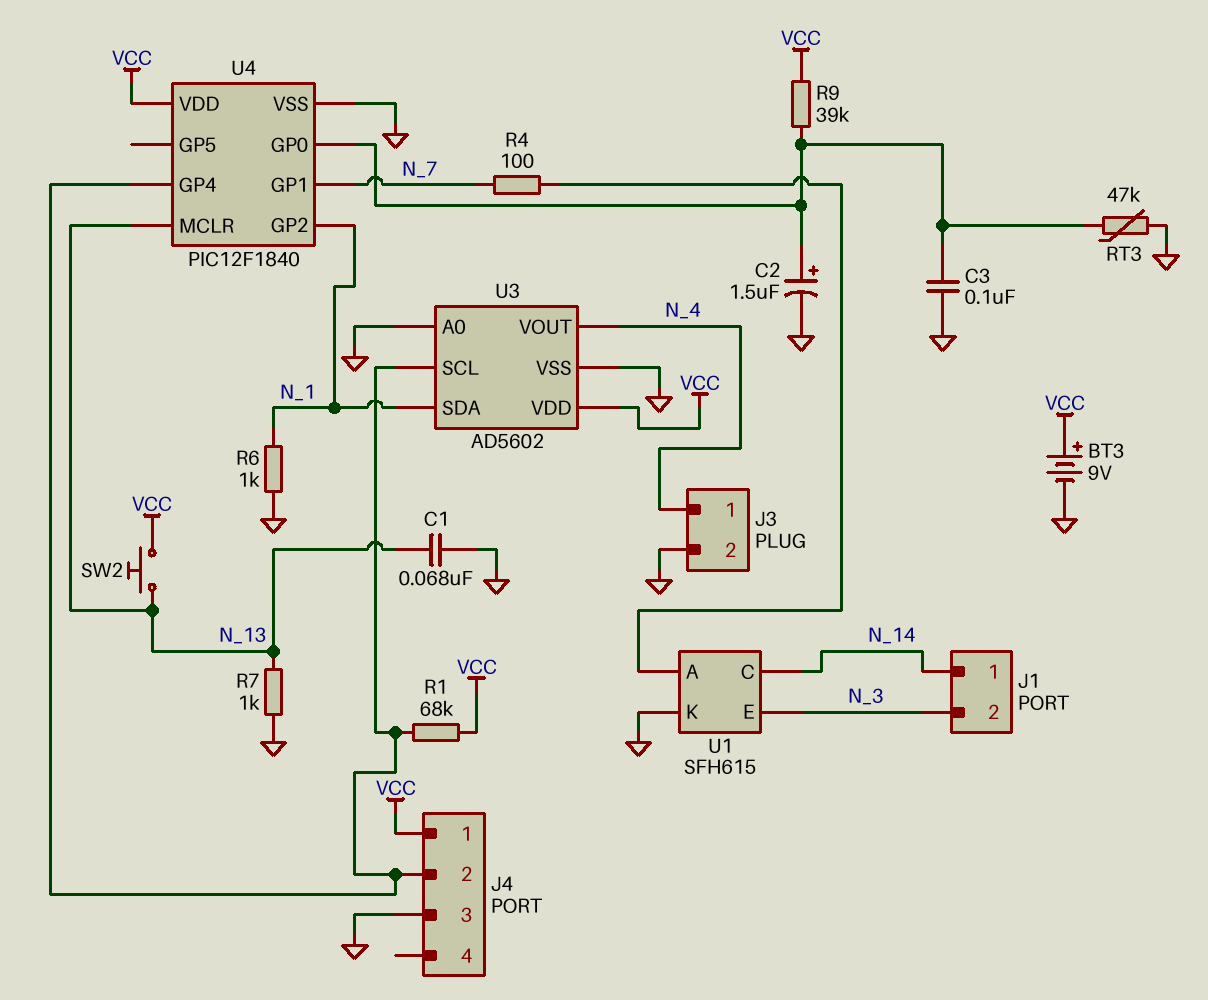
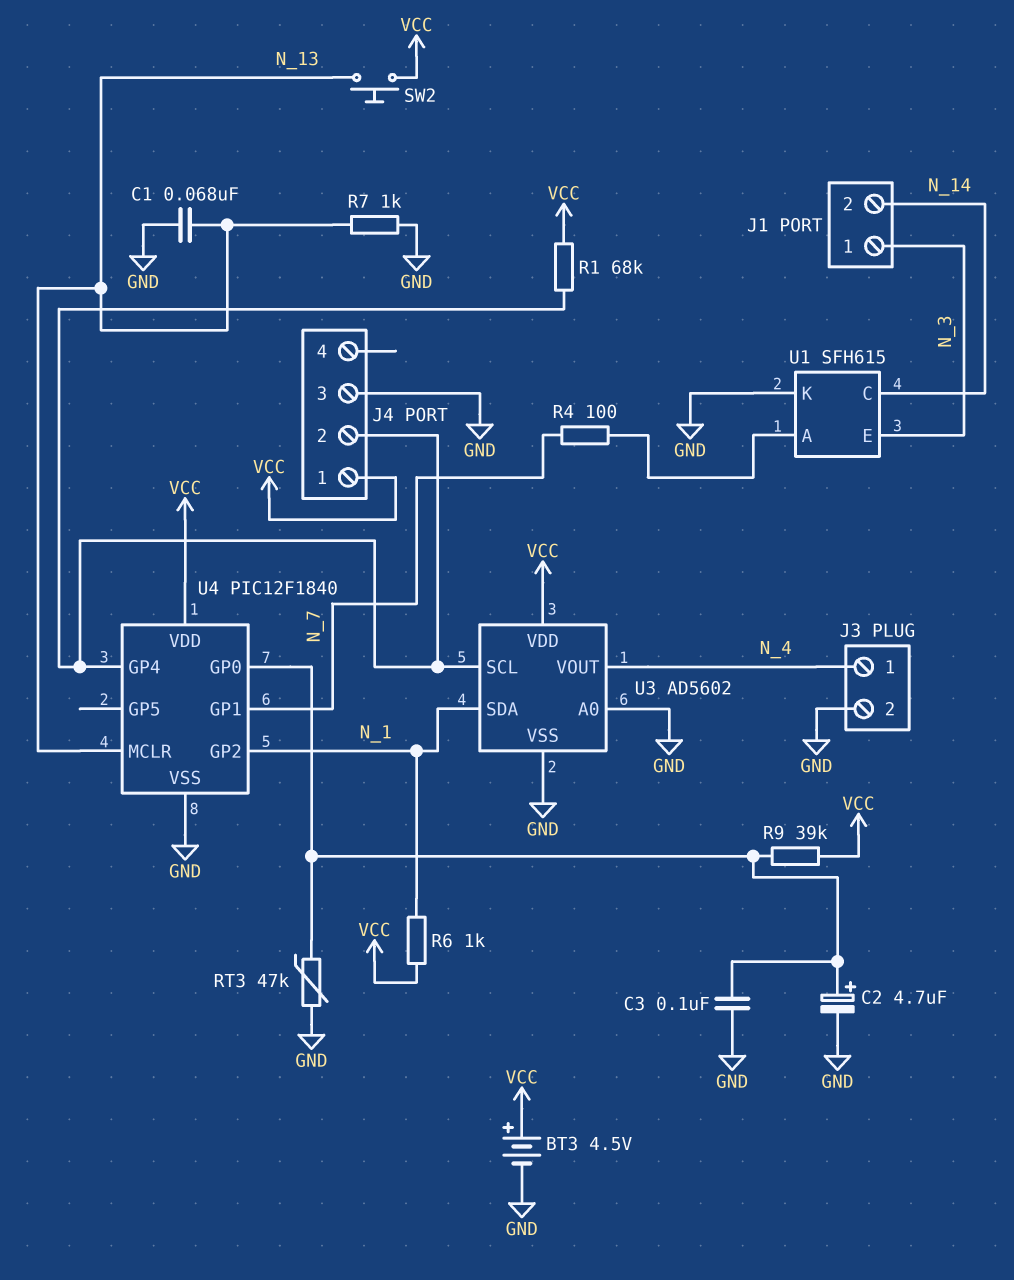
BT3: 9V (plus VCC, minus GND) -> 4.5V (plus VCC, minus GND)
C2: 1.5uF (plus U4/GP0, minus GND) -> 4.7uF (plus U4/GP0, minus GND)
J1 pin 1: N_14 -> N_3
J1 pin 2: N_3 -> N_14
R6: 1k (GND, N_1) -> 1k (N_1, VCC)

